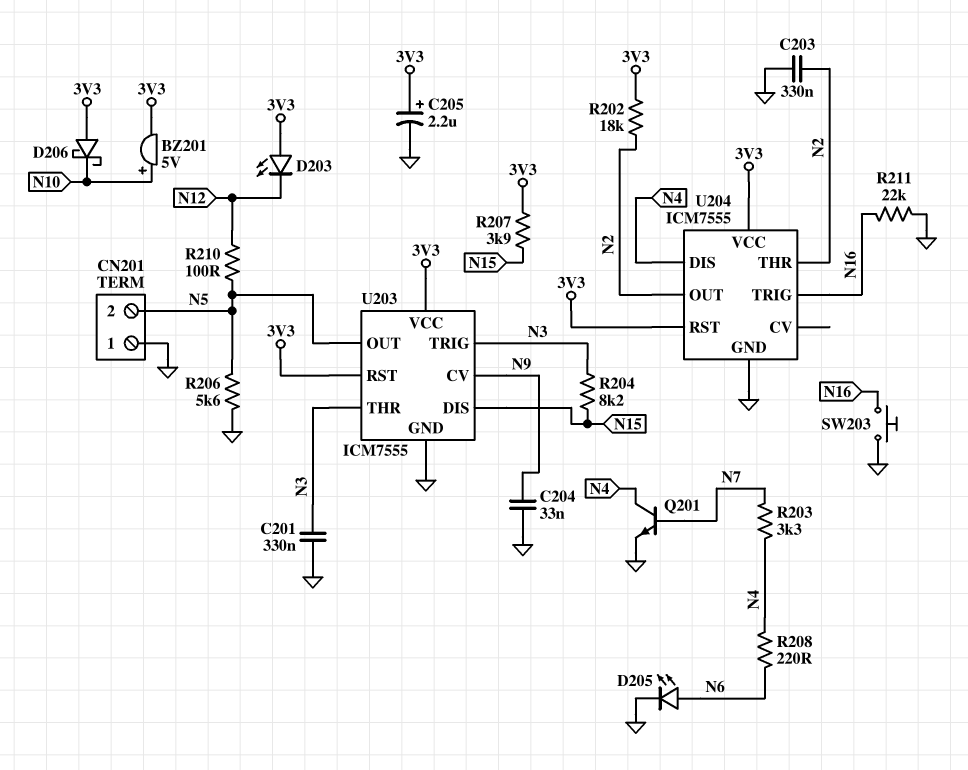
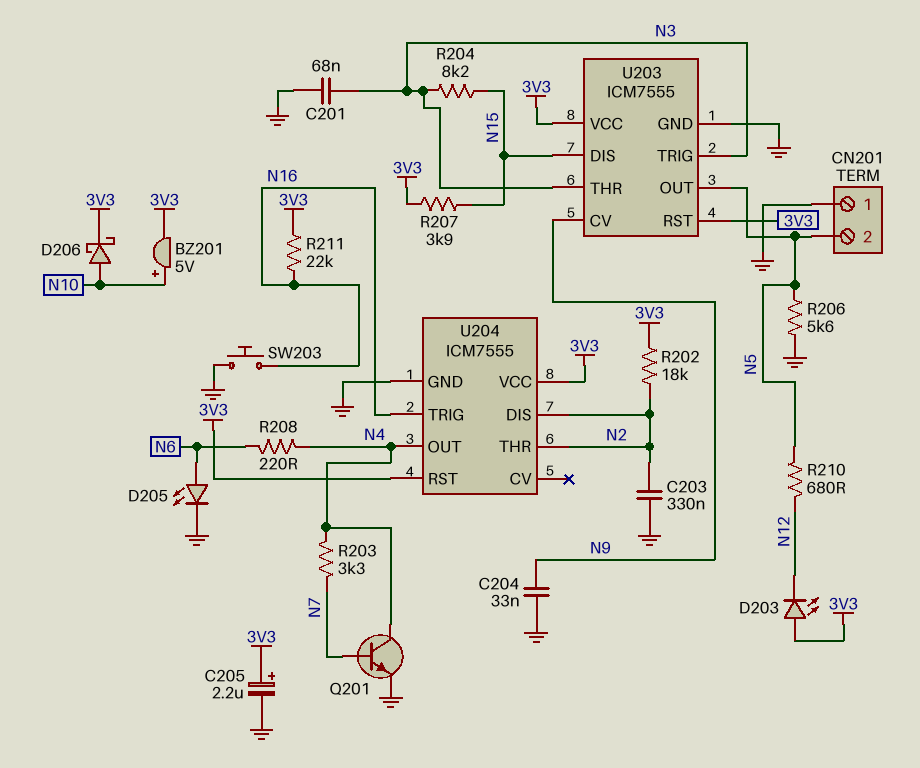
C201: 330nF (GND, N3) -> 68nF (GND, N3)
D206: schottky (A 3V3, K N10) -> schottky (A N10, K 3V3)
R210: 100 (N5, N12) -> 680 (N5, N12)
R211: 22k (GND, N16) -> 22k (3V3, N16)
U204 pin DIS: N4 -> N2
U204 pin OUT: N2 -> N4

